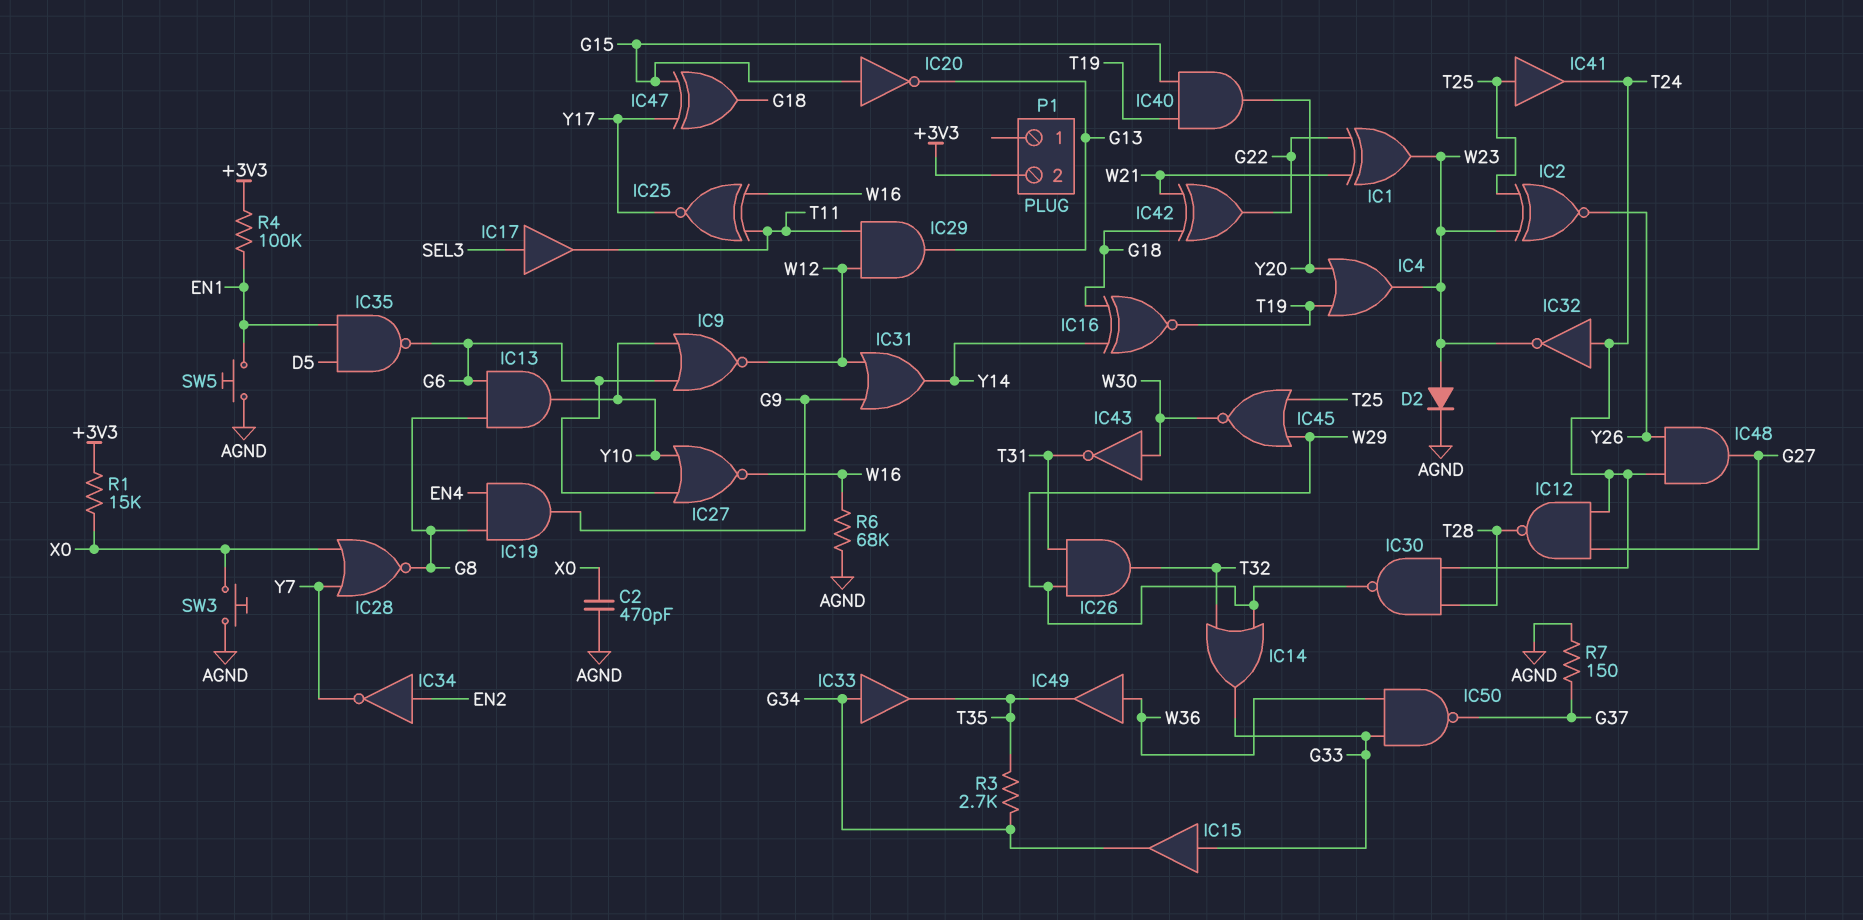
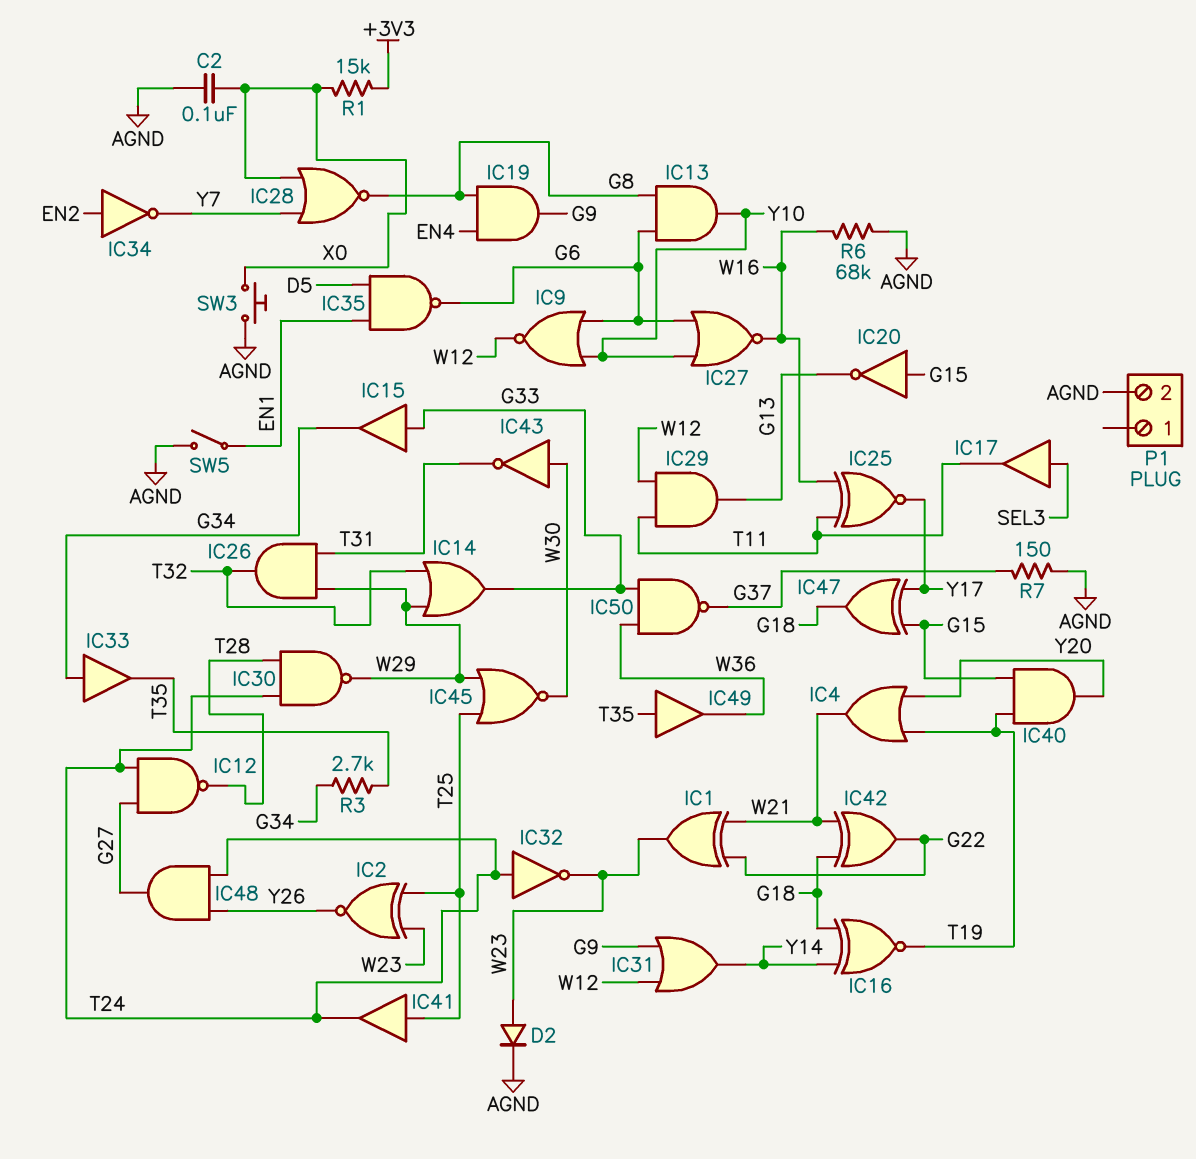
C2: 470pF (AGND, X0) -> 100nF (AGND, X0)
IC4: OR (in T19, in Y20, out W23) -> OR (in T19, in Y20, out W21)
IC49: buffer (in W36, out T35) -> buffer (in T35, out W36)
P1 pin 2: +3V3 -> AGND
R4: 100k (+3V3, EN1) -> none
SW5: button (AGND, EN1) -> switch (AGND, EN1)

